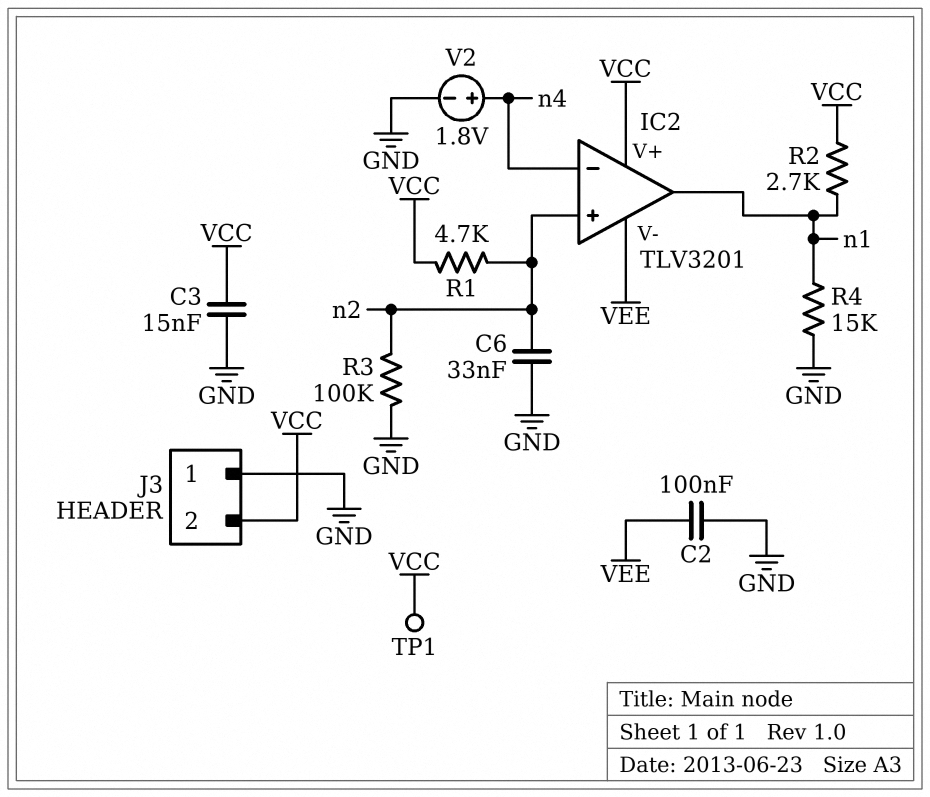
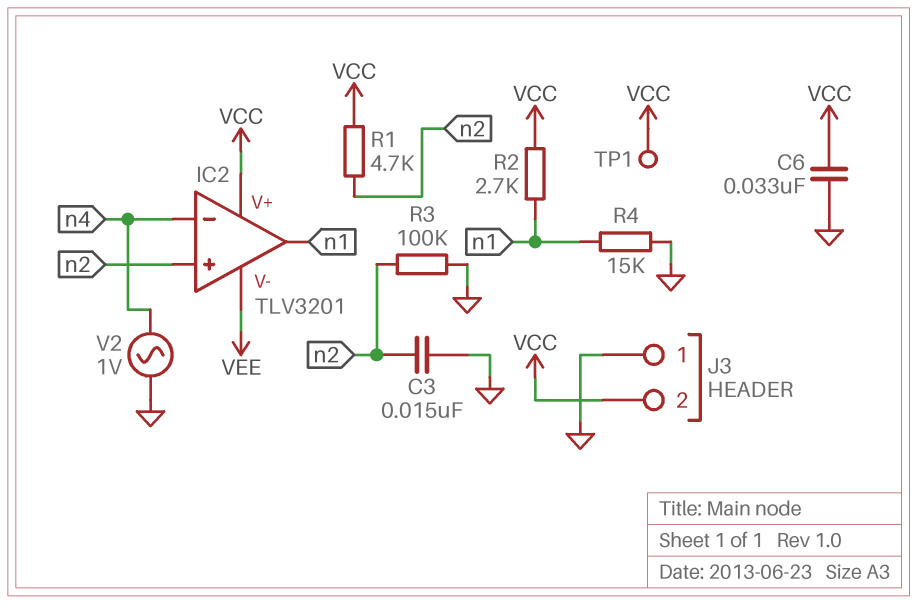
C2: 100nF (GND, VEE) -> none
C3: 15nF (GND, VCC) -> 15nF (GND, n2)
C6: 33nF (GND, n2) -> 33nF (GND, VCC)
V2: 1.8V (plus n4, minus GND) -> AC 1V (GND, n4)

